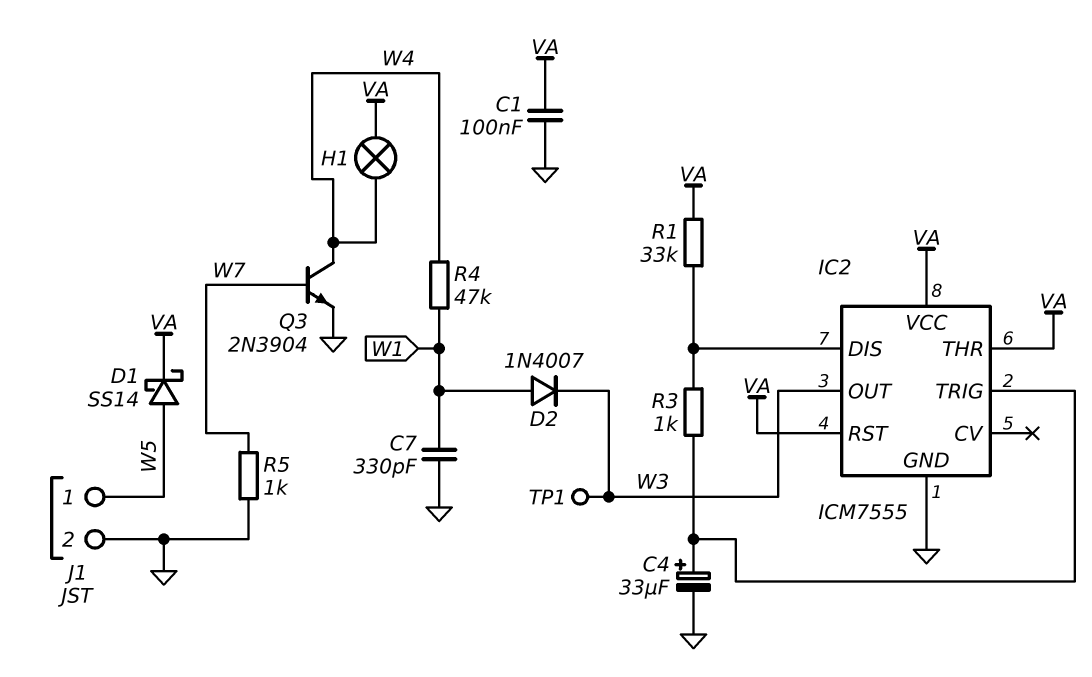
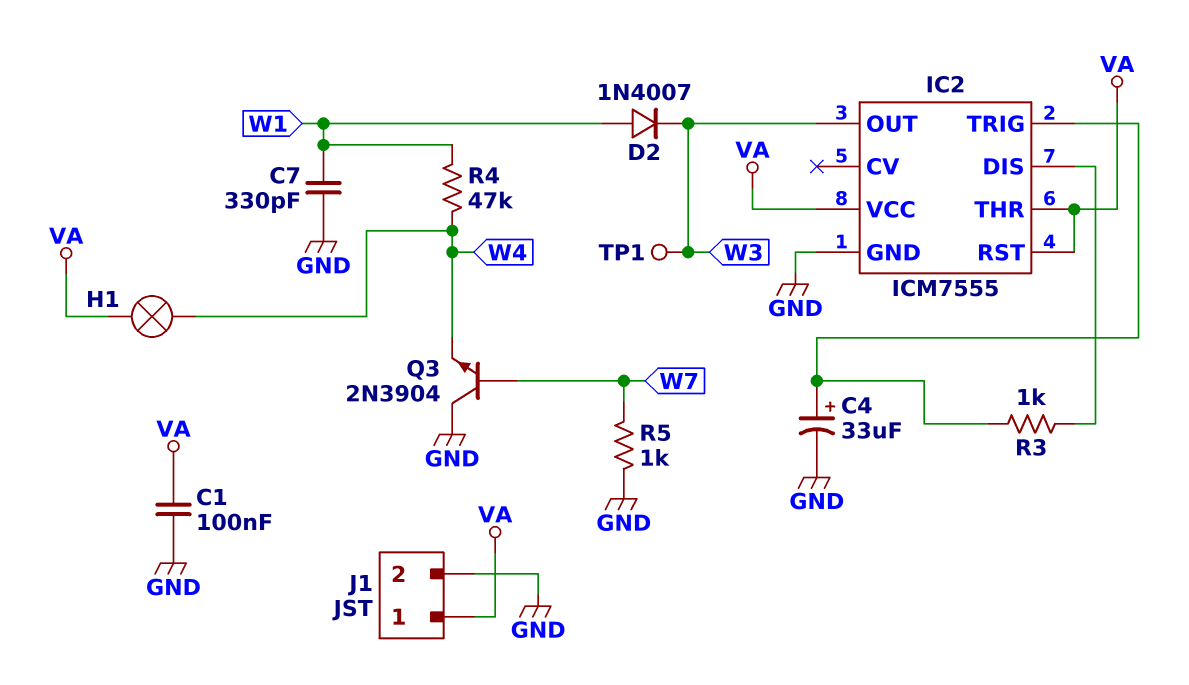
D1: schottky SS14 (A W5, K VA) -> none
J1 pin 1: W5 -> VA
Q3: NPN 2N3904 (B W7, C W4, E GND) -> NPN 2N3904 (B W7, C GND, E W4)
R1: 33k (IC2/DIS, VA) -> none

